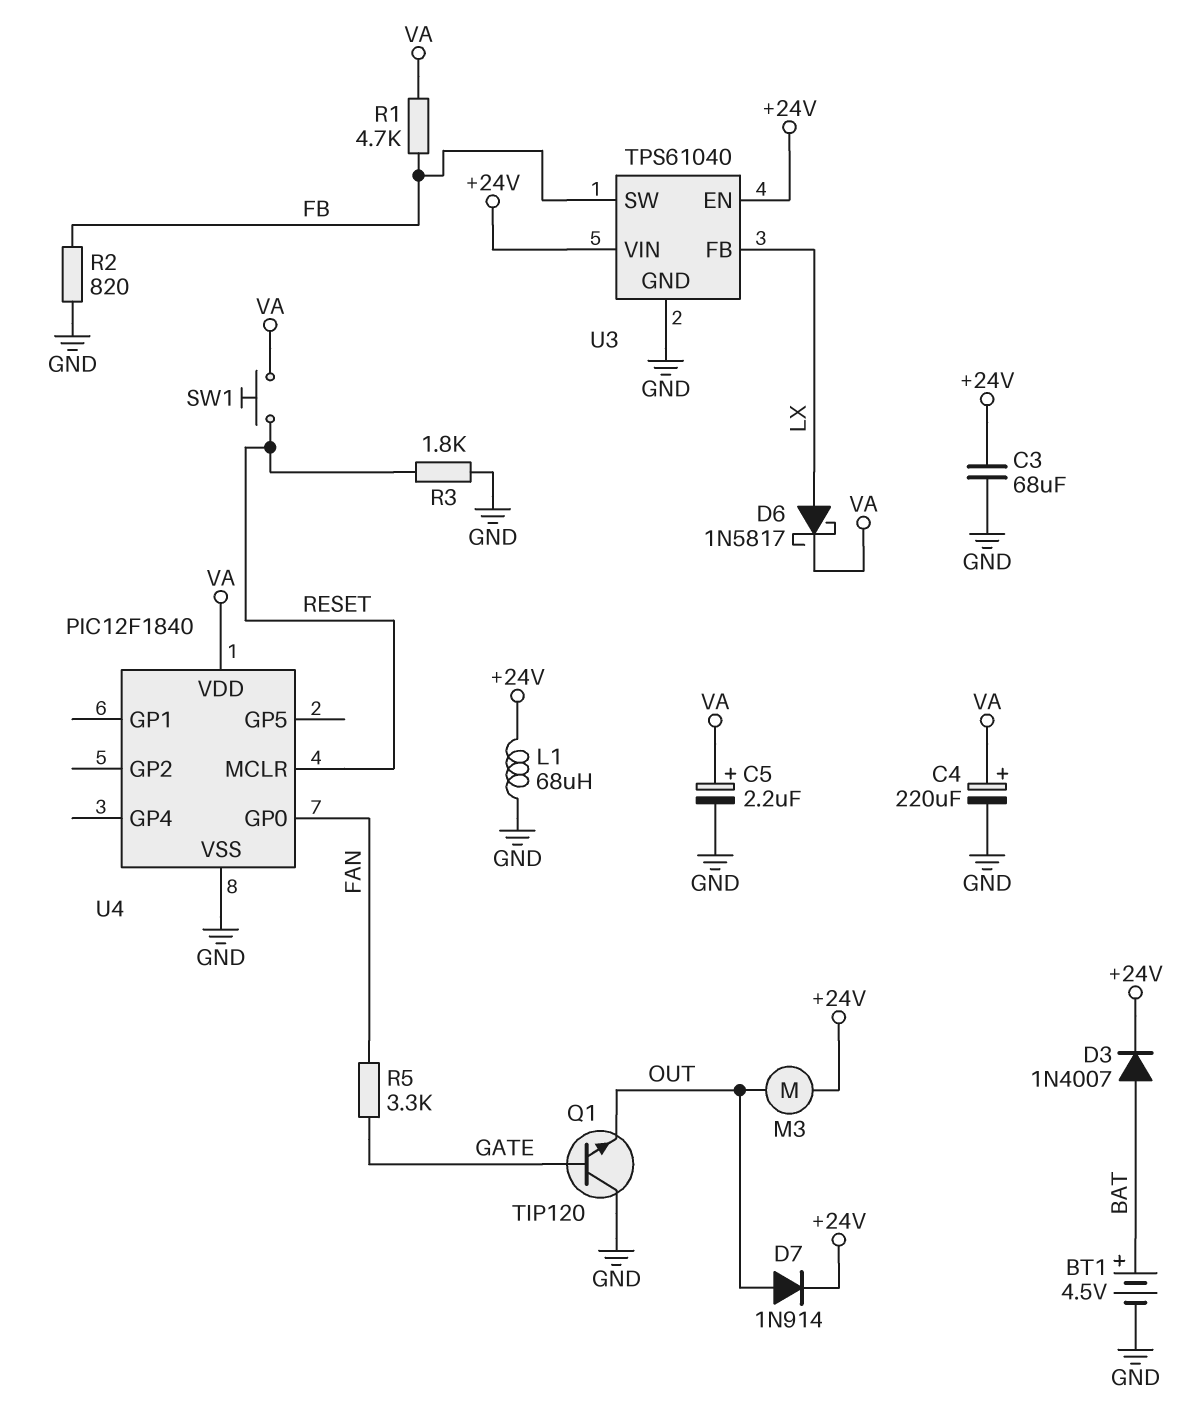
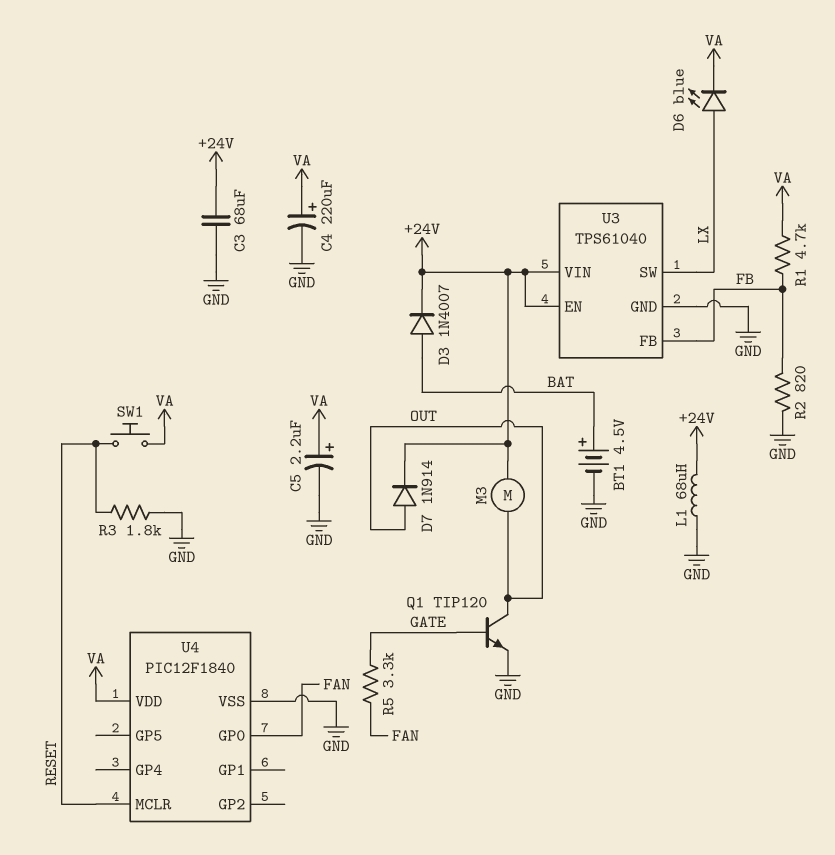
D6: schottky 1N5817 (A LX, K VA) -> LED blue (A LX, K VA)
Q1: NPN TIP120 (B GATE, C GND, E OUT) -> NPN TIP120 (B GATE, C OUT, E GND)
U3 pin FB: LX -> FB
U3 pin SW: FB -> LX

